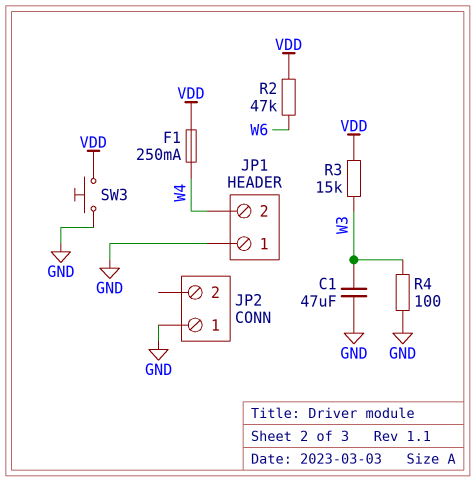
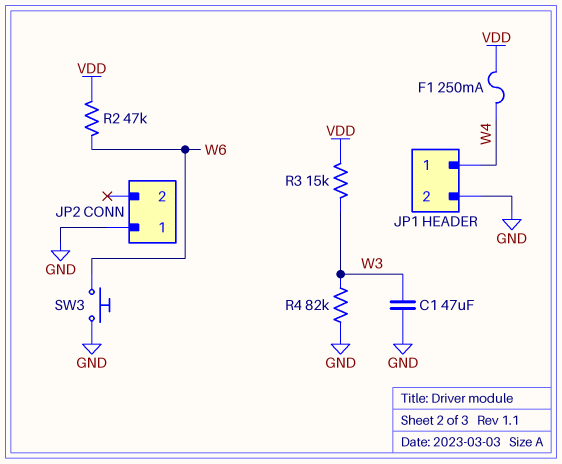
JP1 pin 1: GND -> W4
JP1 pin 2: W4 -> GND
R4: 100 (GND, W3) -> 82k (GND, W3)
SW3: button (GND, VDD) -> button (GND, W6)

